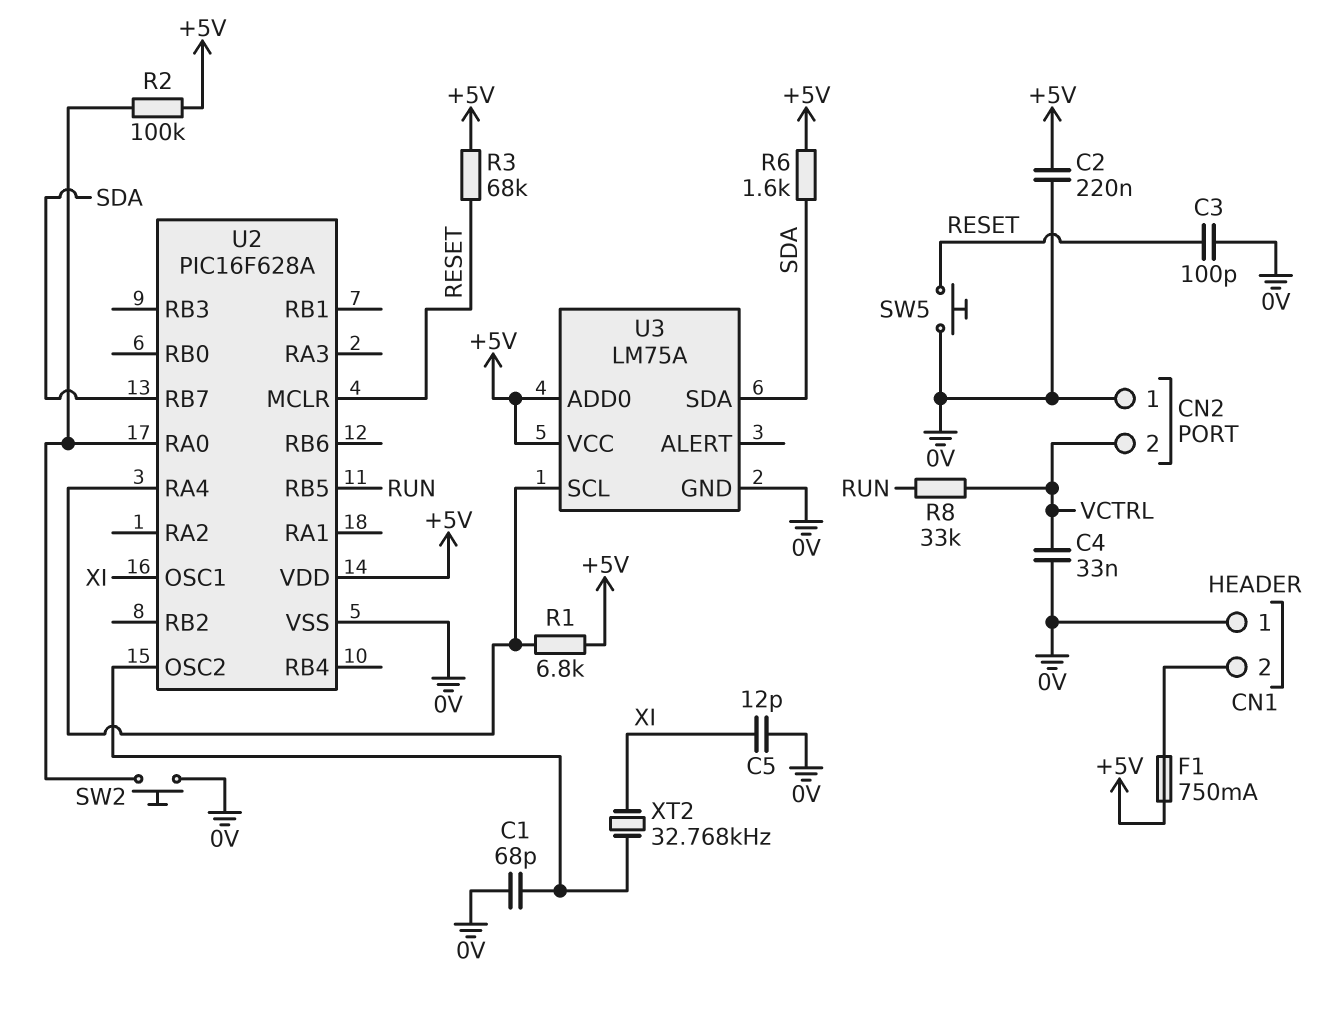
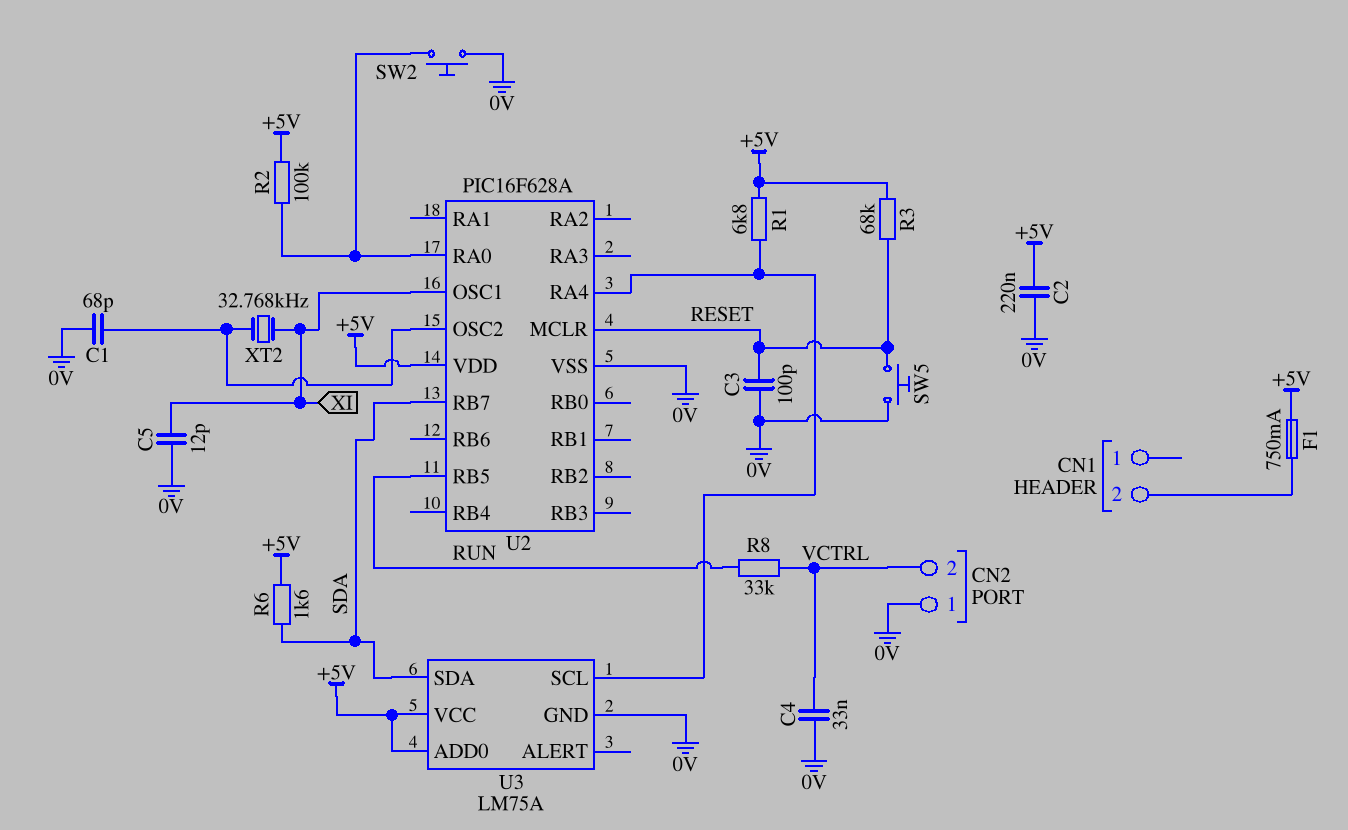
CN1 pin 1: 0V -> none

